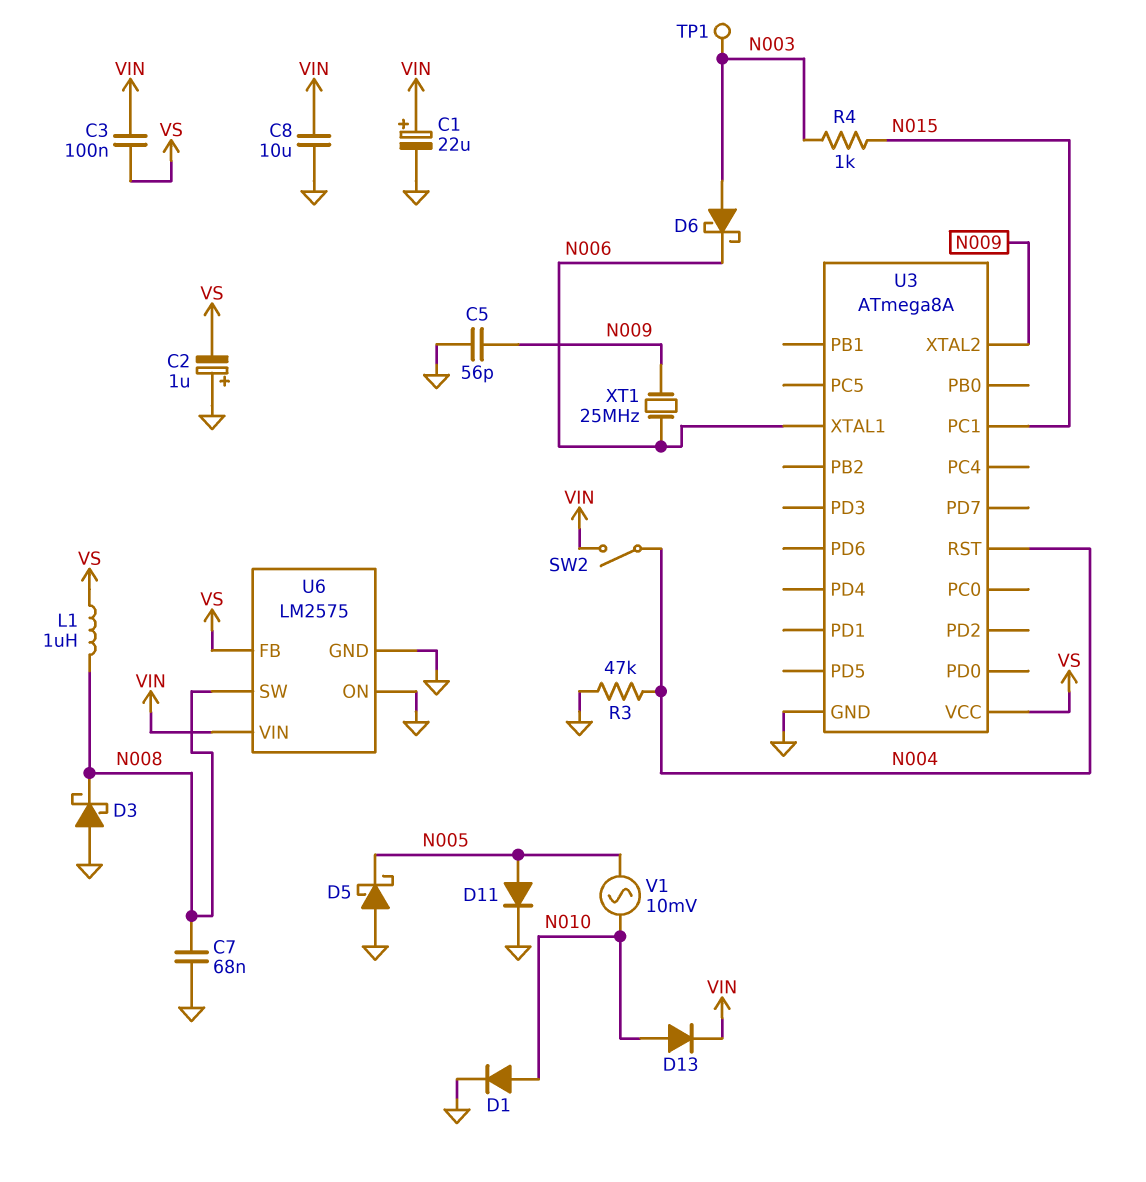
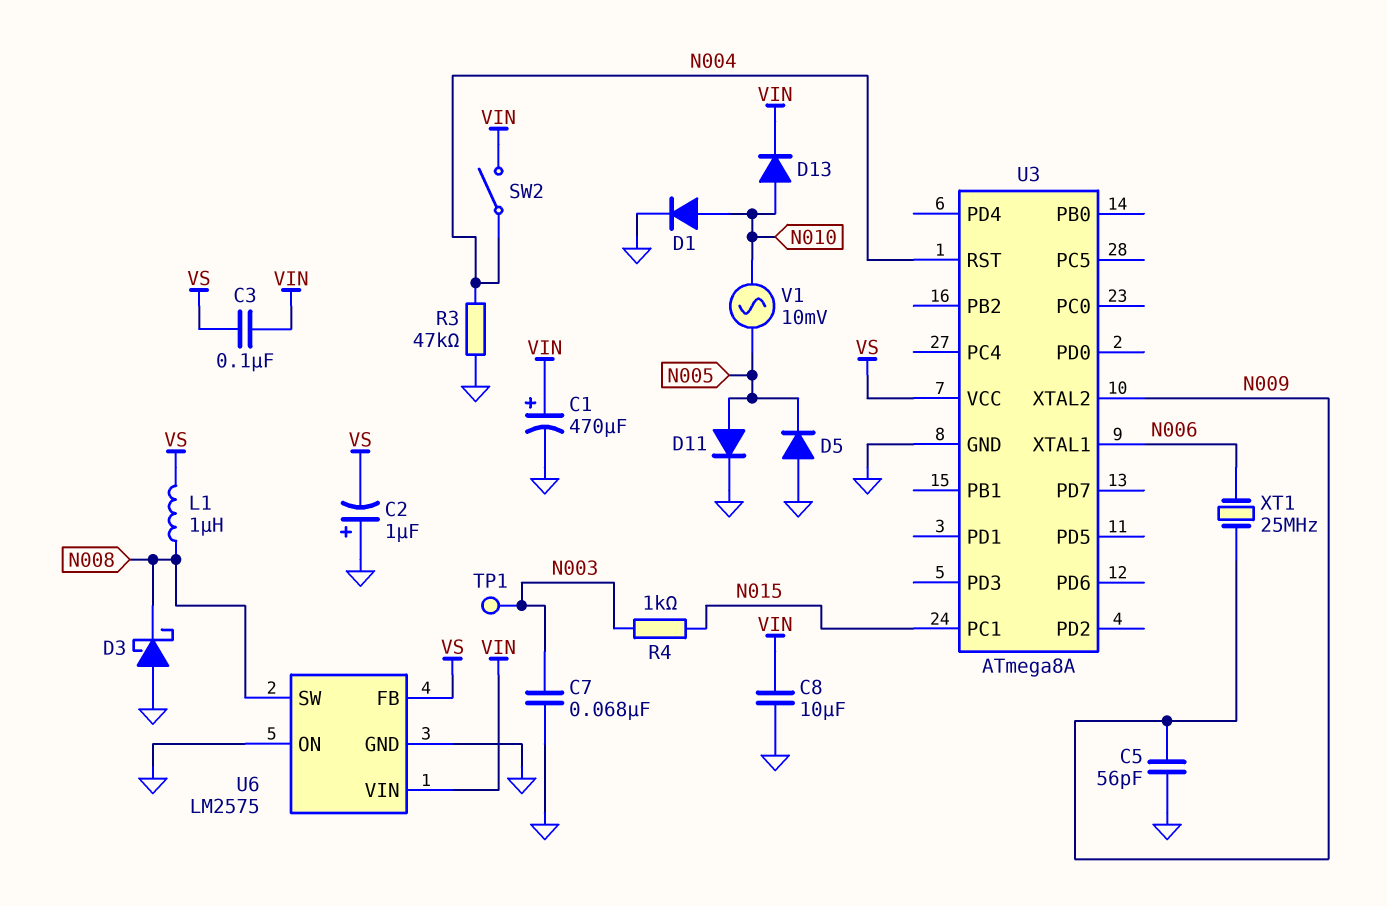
C1: 22uF (plus VIN, minus GND) -> 470uF (plus VIN, minus GND)
C7: 68nF (GND, N008) -> 68nF (GND, N003)
D5: schottky (A GND, K N005) -> diode (A GND, K N005)
D6: schottky (A N003, K N006) -> none

